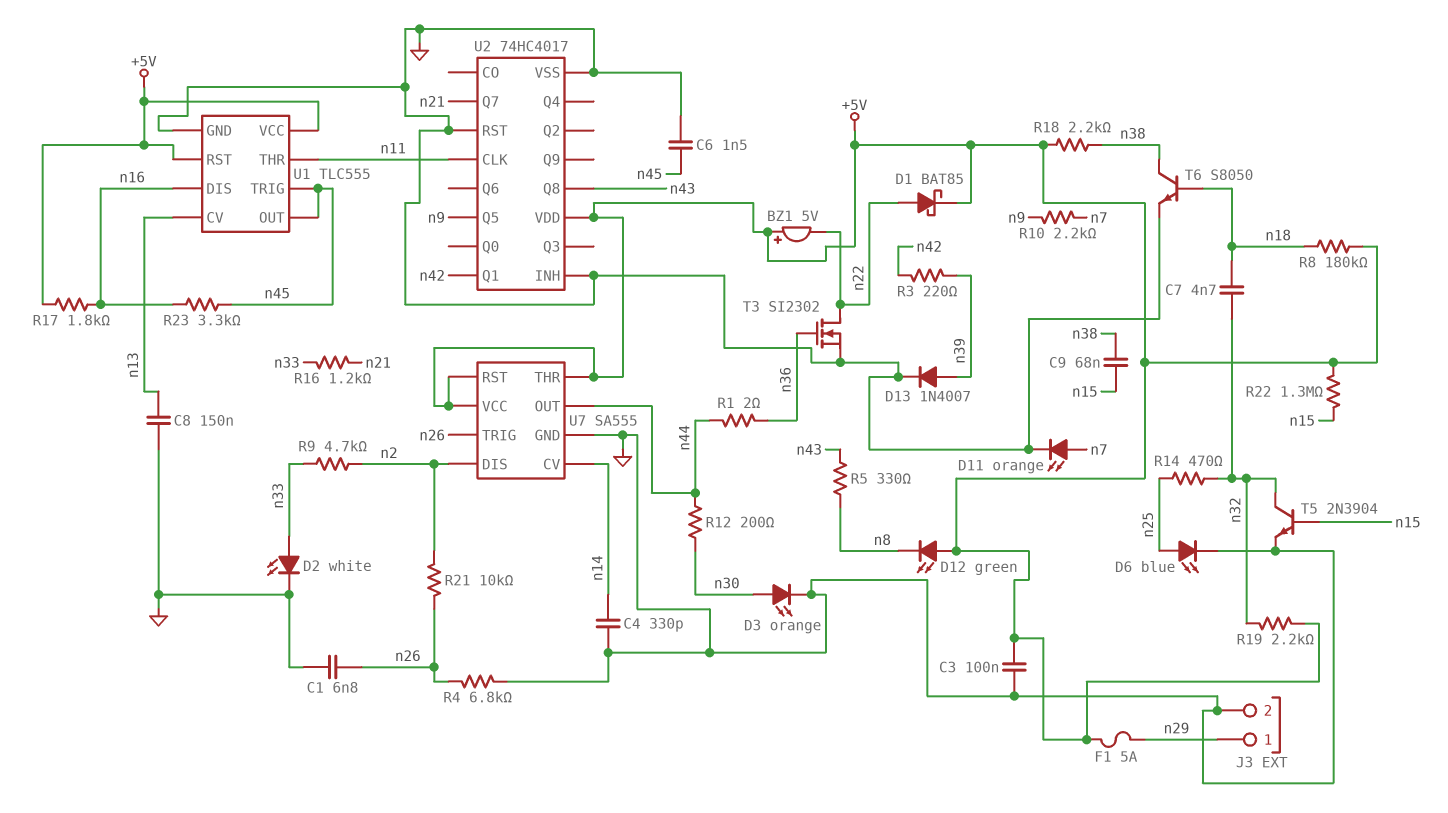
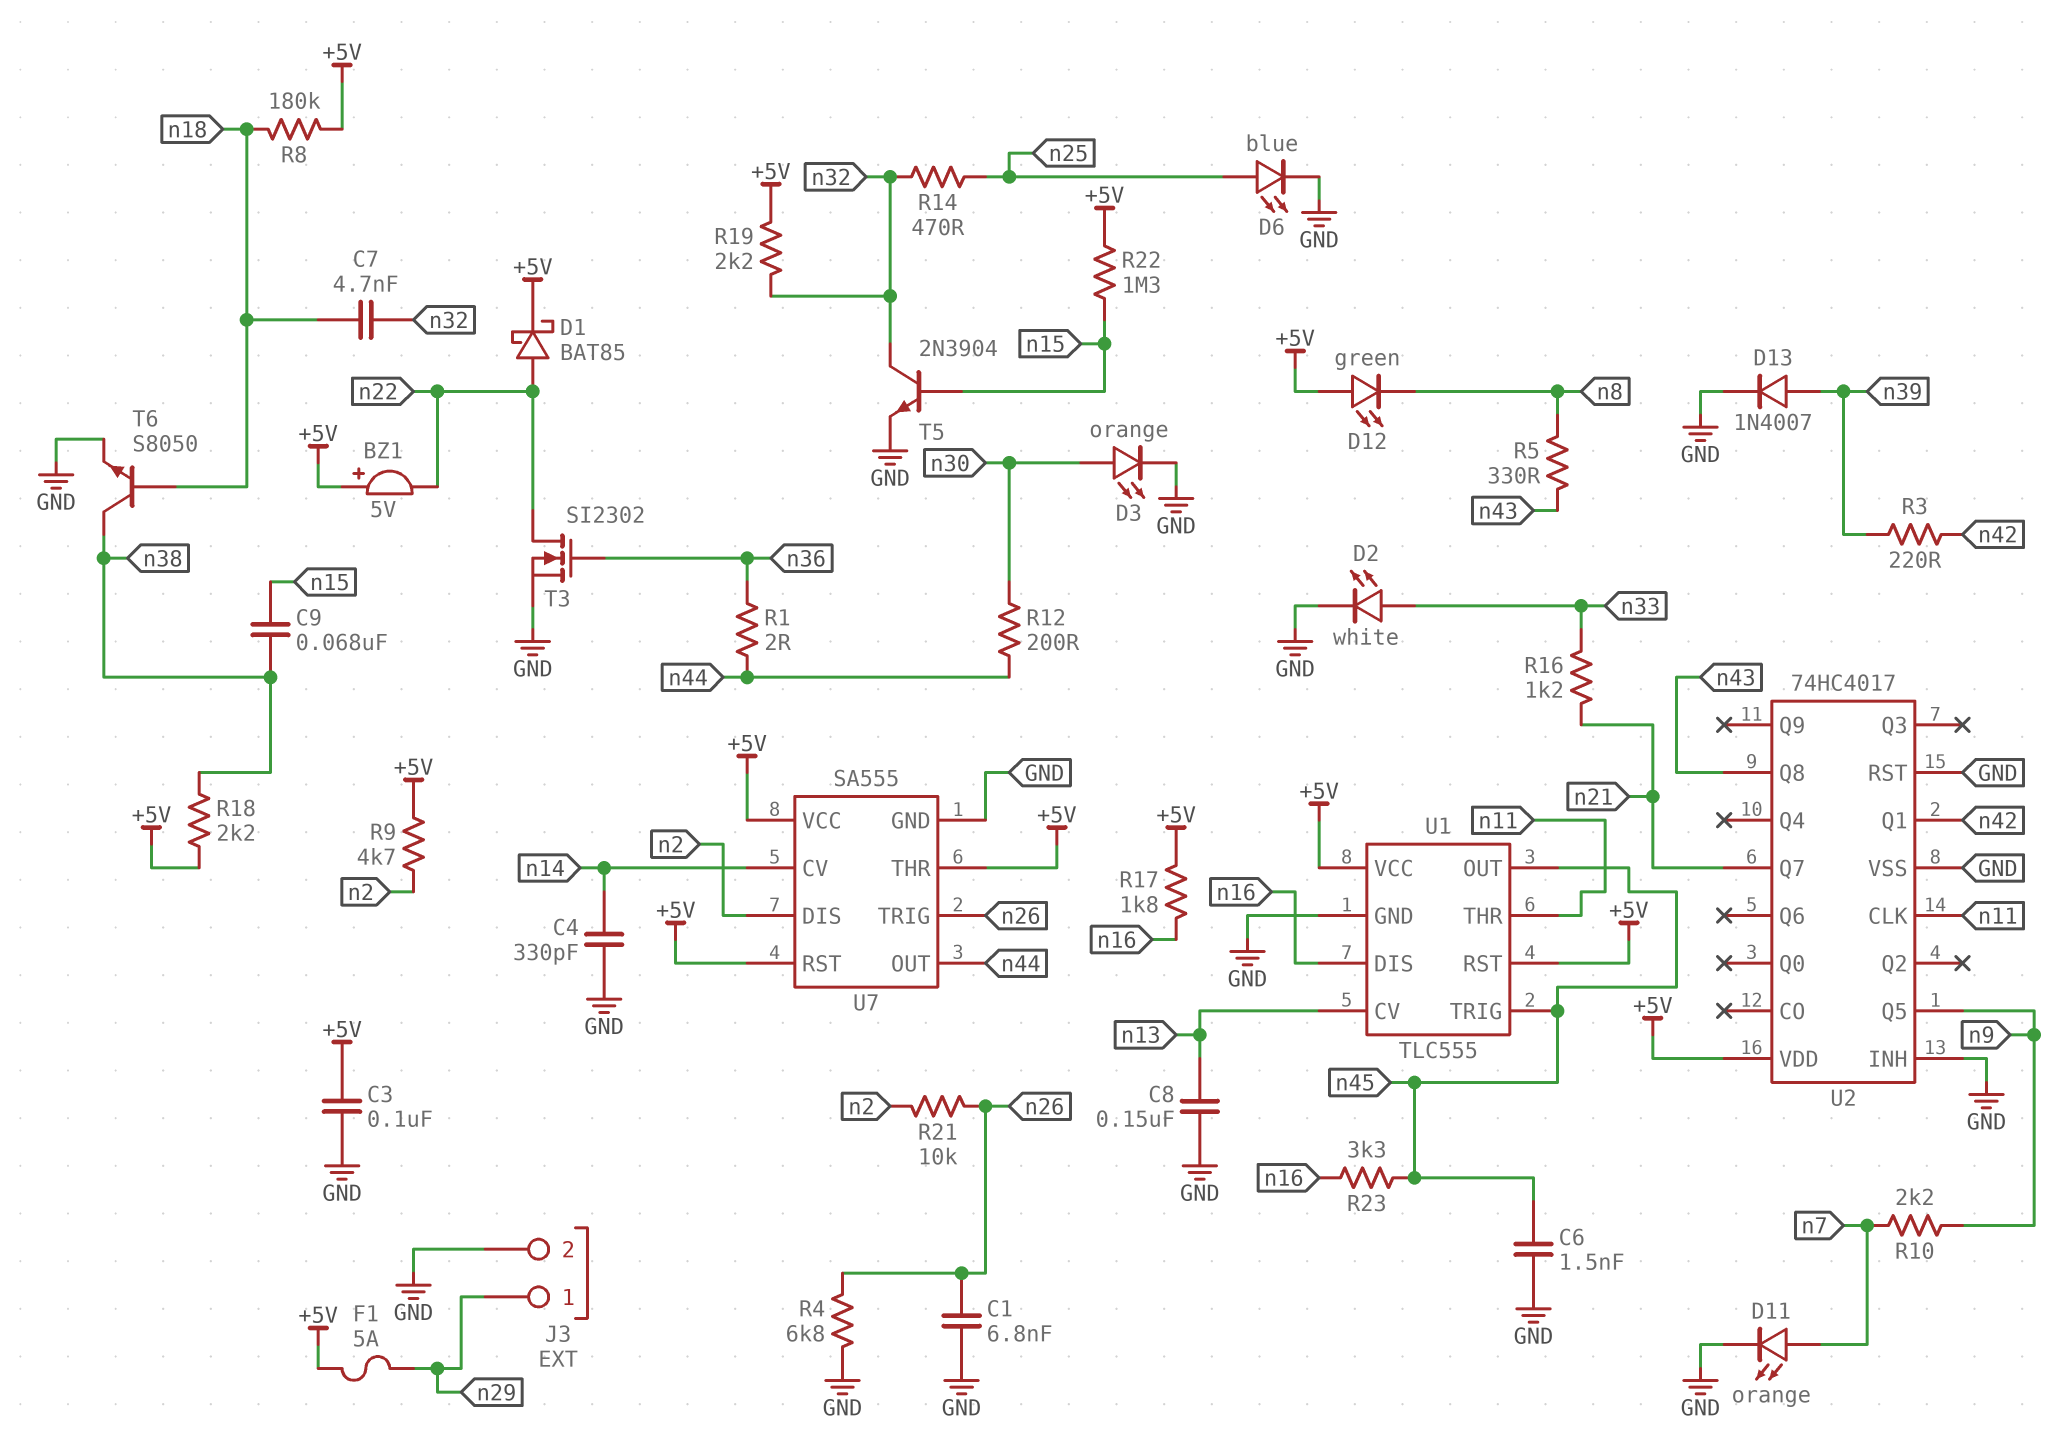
R9: 4.7k (n2, n33) -> 4.7k (+5V, n2)

